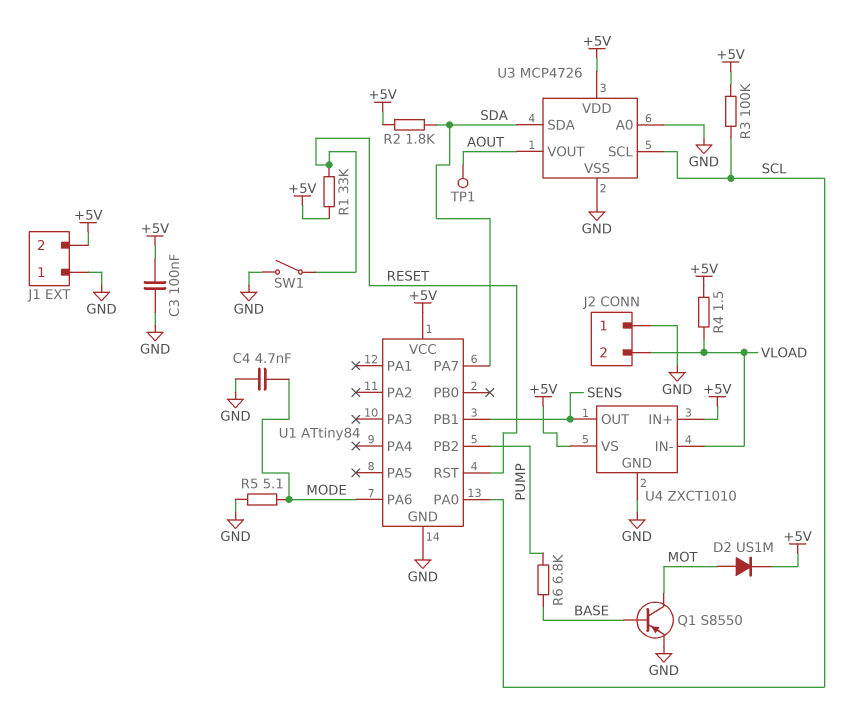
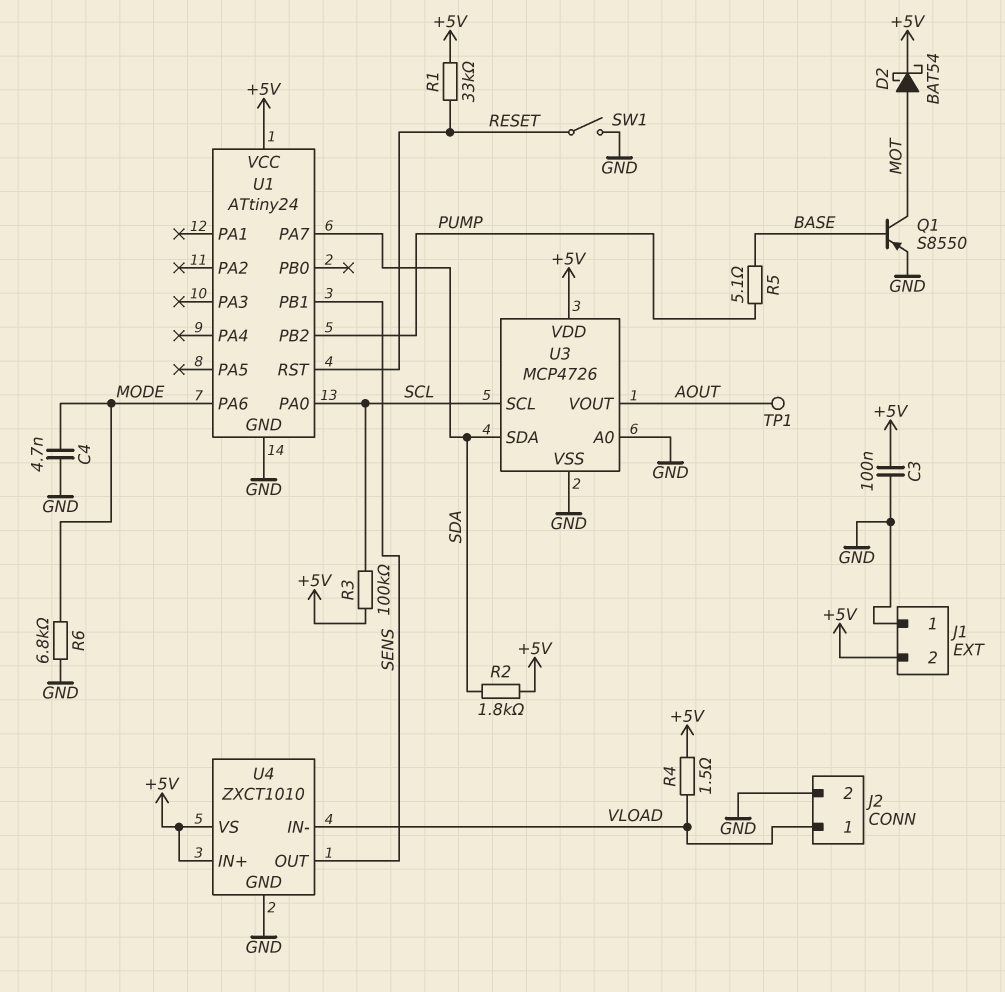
D2: diode US1M (A MOT, K +5V) -> schottky BAT54 (A MOT, K +5V)
J2 pin 1: GND -> VLOAD
J2 pin 2: VLOAD -> GND
R5: 5.1 (GND, MODE) -> 5.1 (BASE, PUMP)
R6: 6.8k (BASE, PUMP) -> 6.8k (GND, MODE)
U1: ATtiny84 -> ATtiny24

